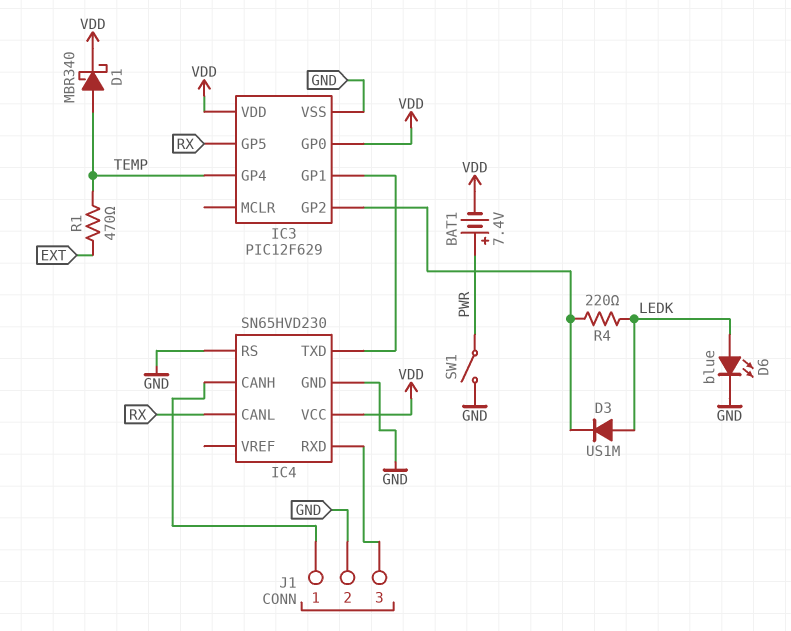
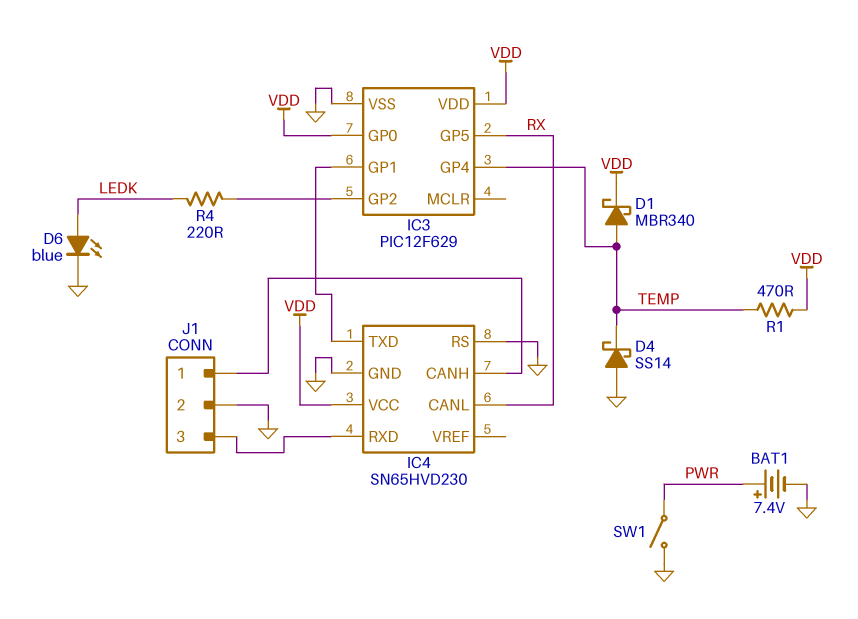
BAT1: 7.4V (plus PWR, minus VDD) -> 7.4V (plus PWR, minus GND)
D3: diode US1M (A LEDK, K IC3/GP2) -> none
D4: none -> schottky SS14 (A GND, K TEMP)
R1: 470 (EXT, TEMP) -> 470 (TEMP, VDD)

